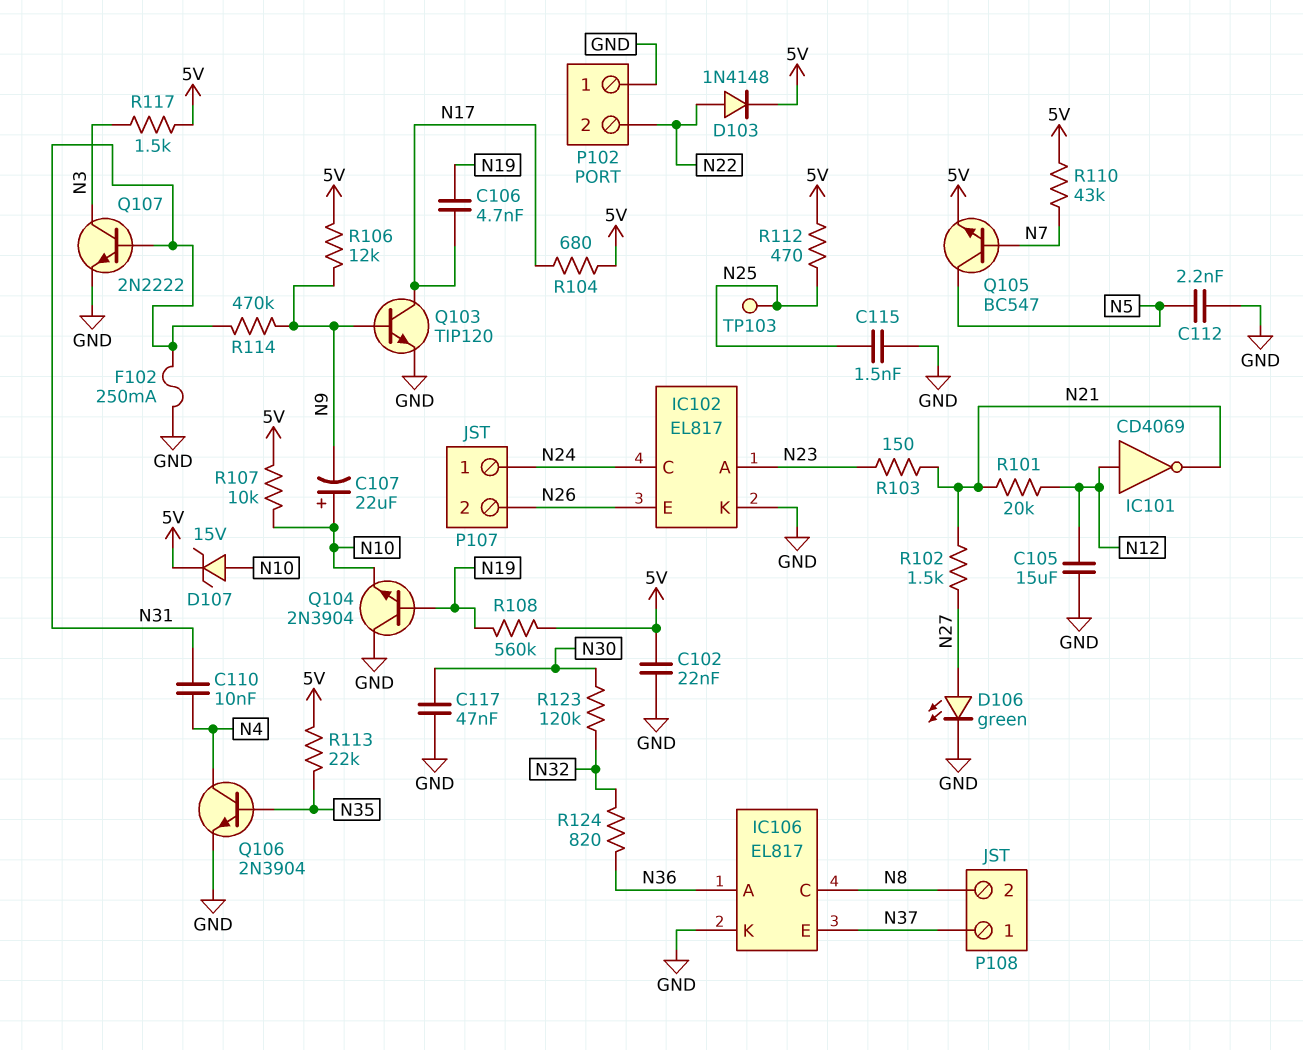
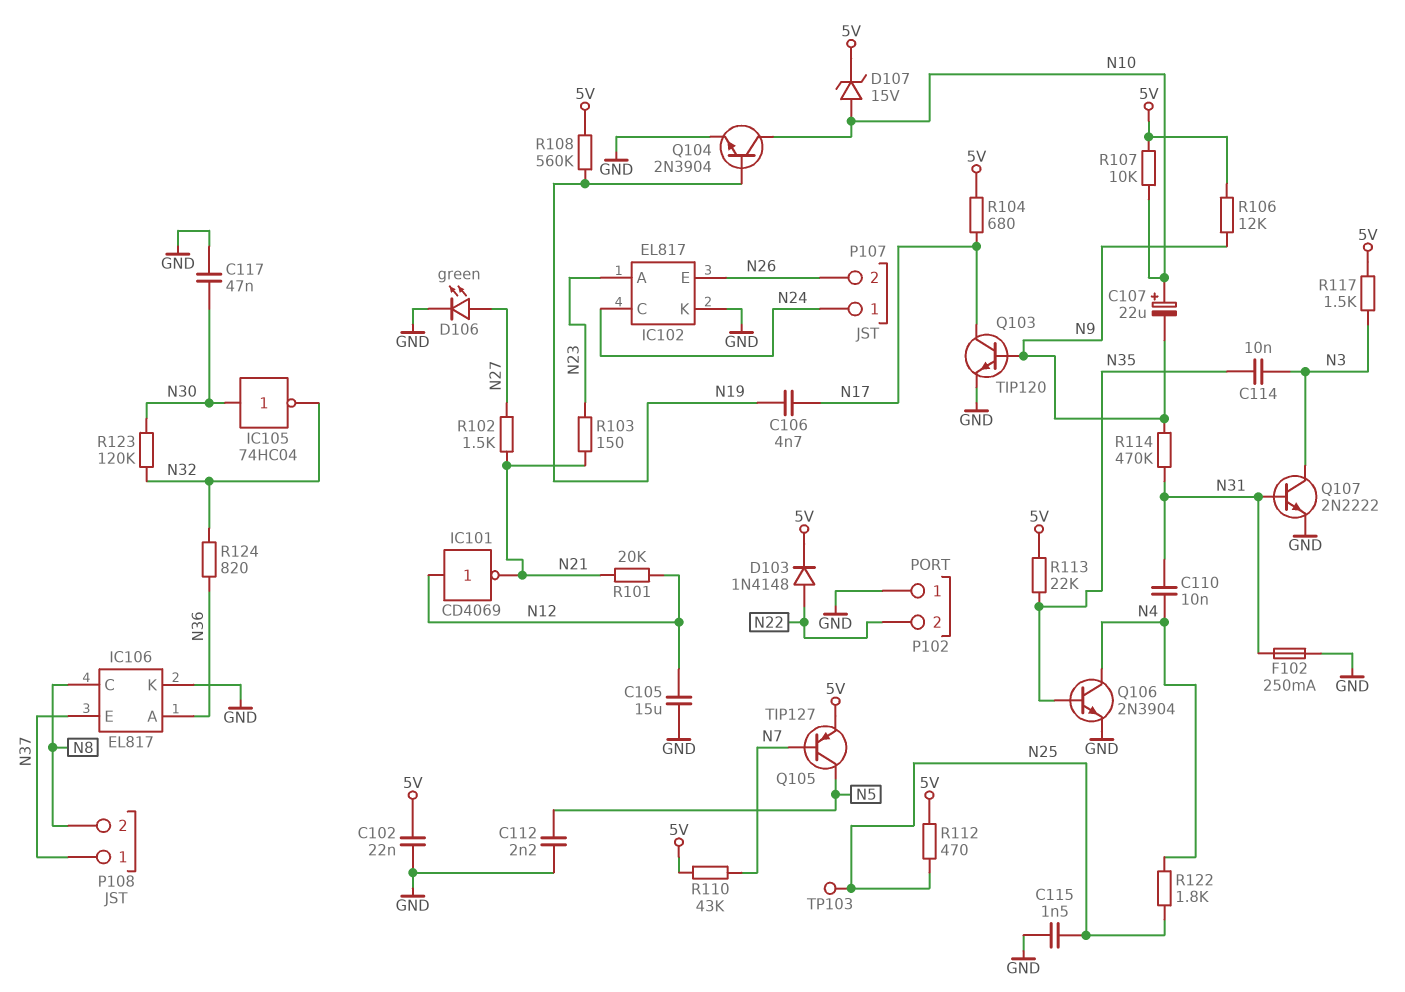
C114: none -> 10nF (N3, N35)
IC105: none -> NOT 74HC04 (in N30, out N32)
Q104: NPN 2N3904 (B N19, C GND, E N10) -> NPN 2N3904 (B N19, C N10, E GND)
Q105: NPN BC547 (B N7, C N5, E 5V) -> PNP TIP127 (B N7, C N5, E 5V)
R122: none -> 1.8k (N4, N25)

